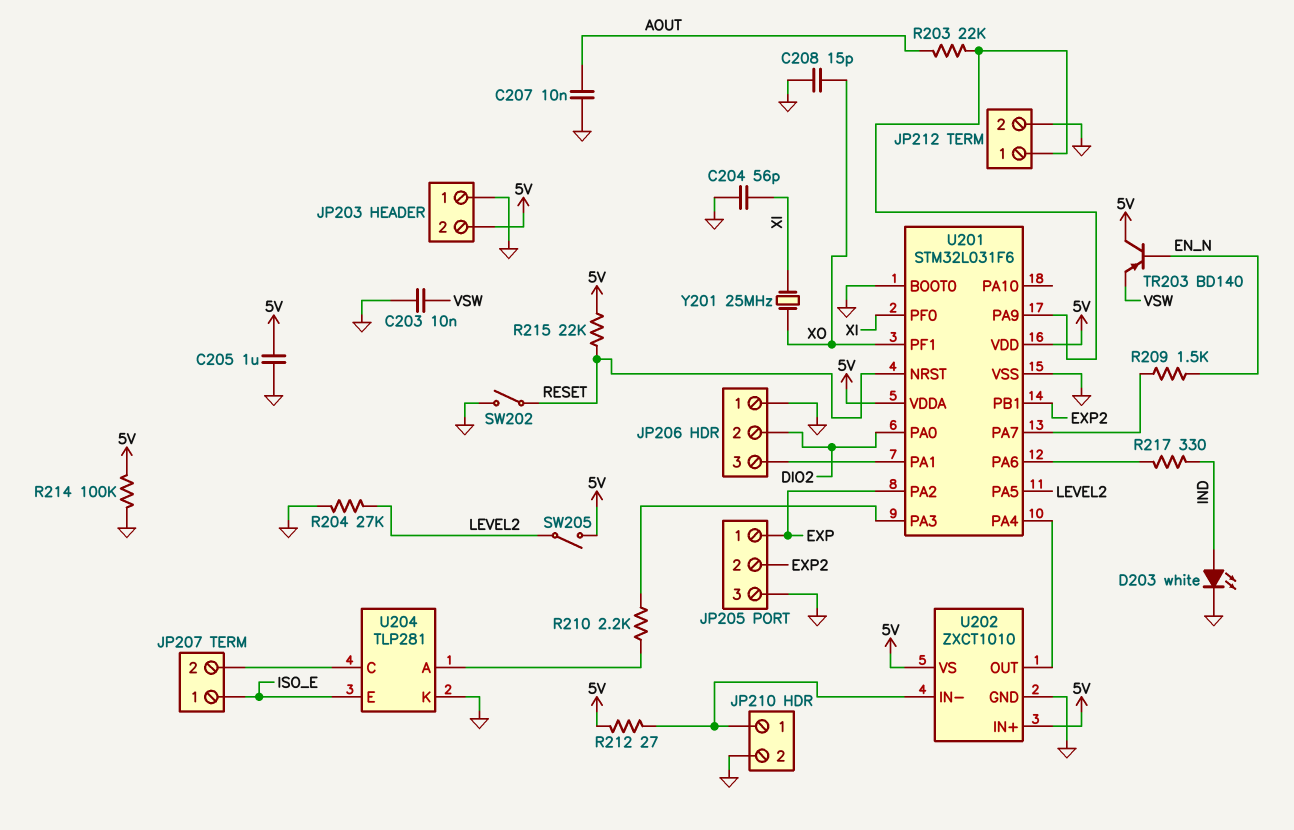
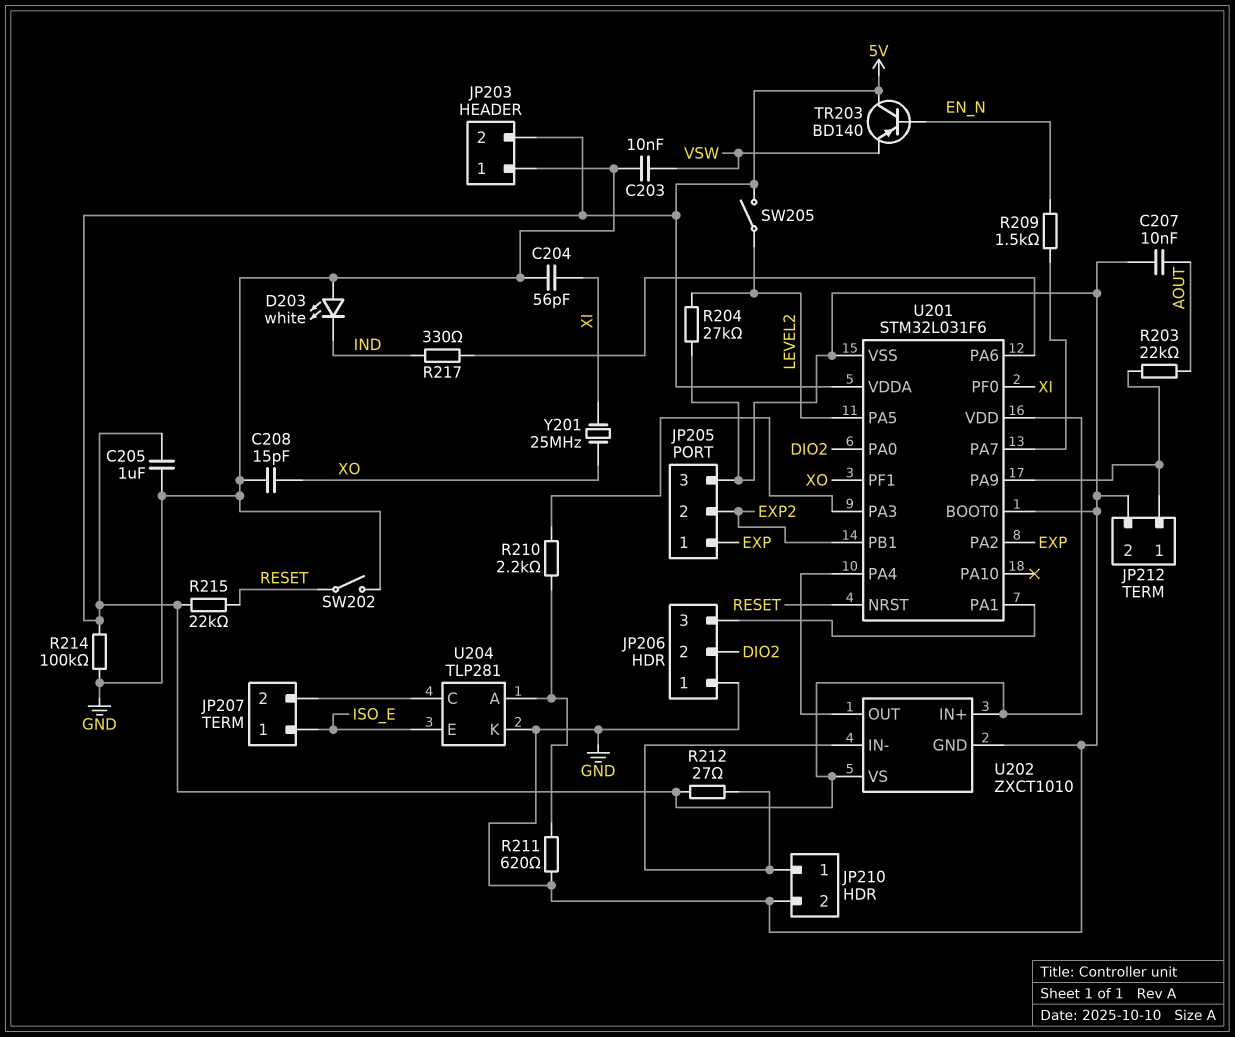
D203: LED white (A IND, K GND) -> LED white (A GND, K IND)
R211: none -> 620 (GND, U204/A)

